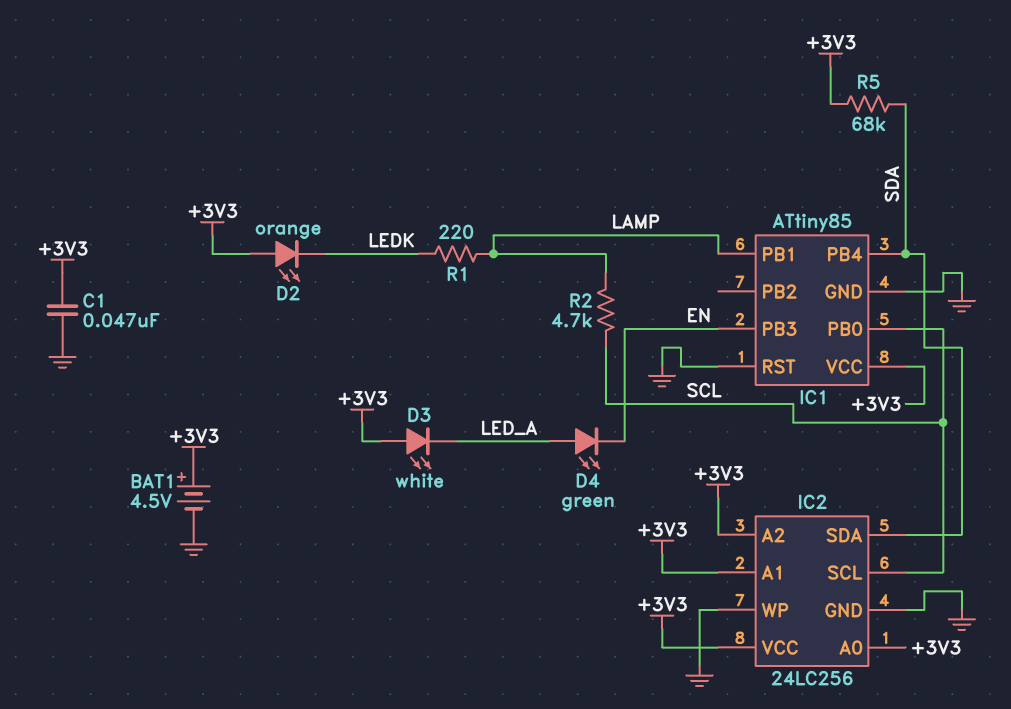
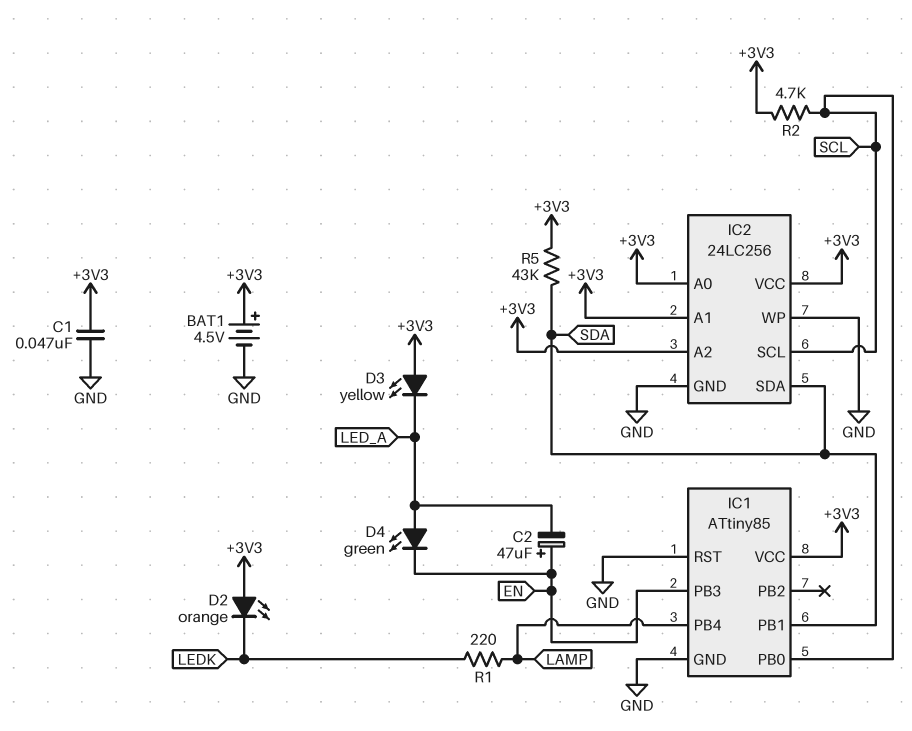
C2: none -> 47uF (plus EN, minus LED_A)
D3: LED white (A +3V3, K LED_A) -> LED yellow (A +3V3, K LED_A)
IC1 pin PB1: LAMP -> SDA
IC1 pin PB4: SDA -> LAMP
R2: 4.7k (LAMP, SCL) -> 4.7k (+3V3, SCL)
R5: 68k (+3V3, SDA) -> 43k (+3V3, SDA)

